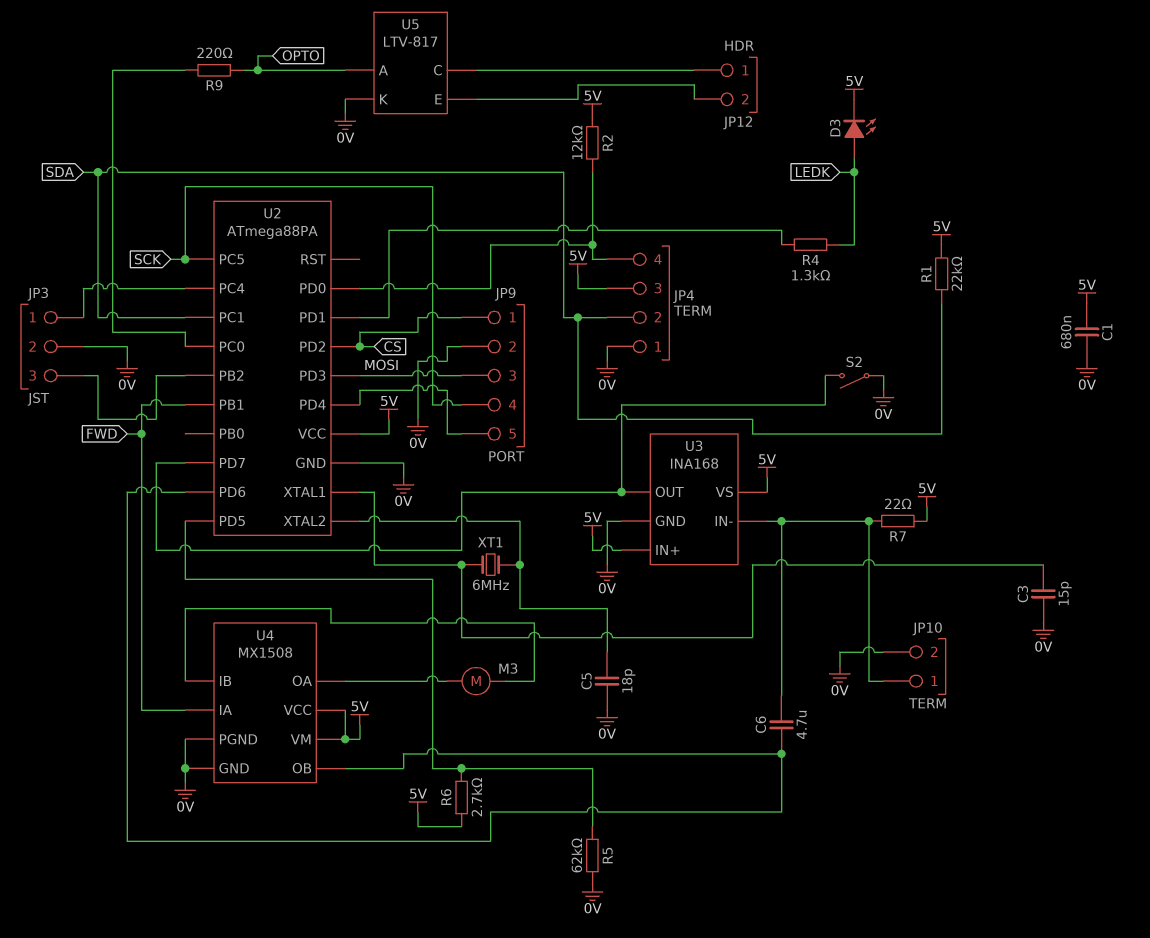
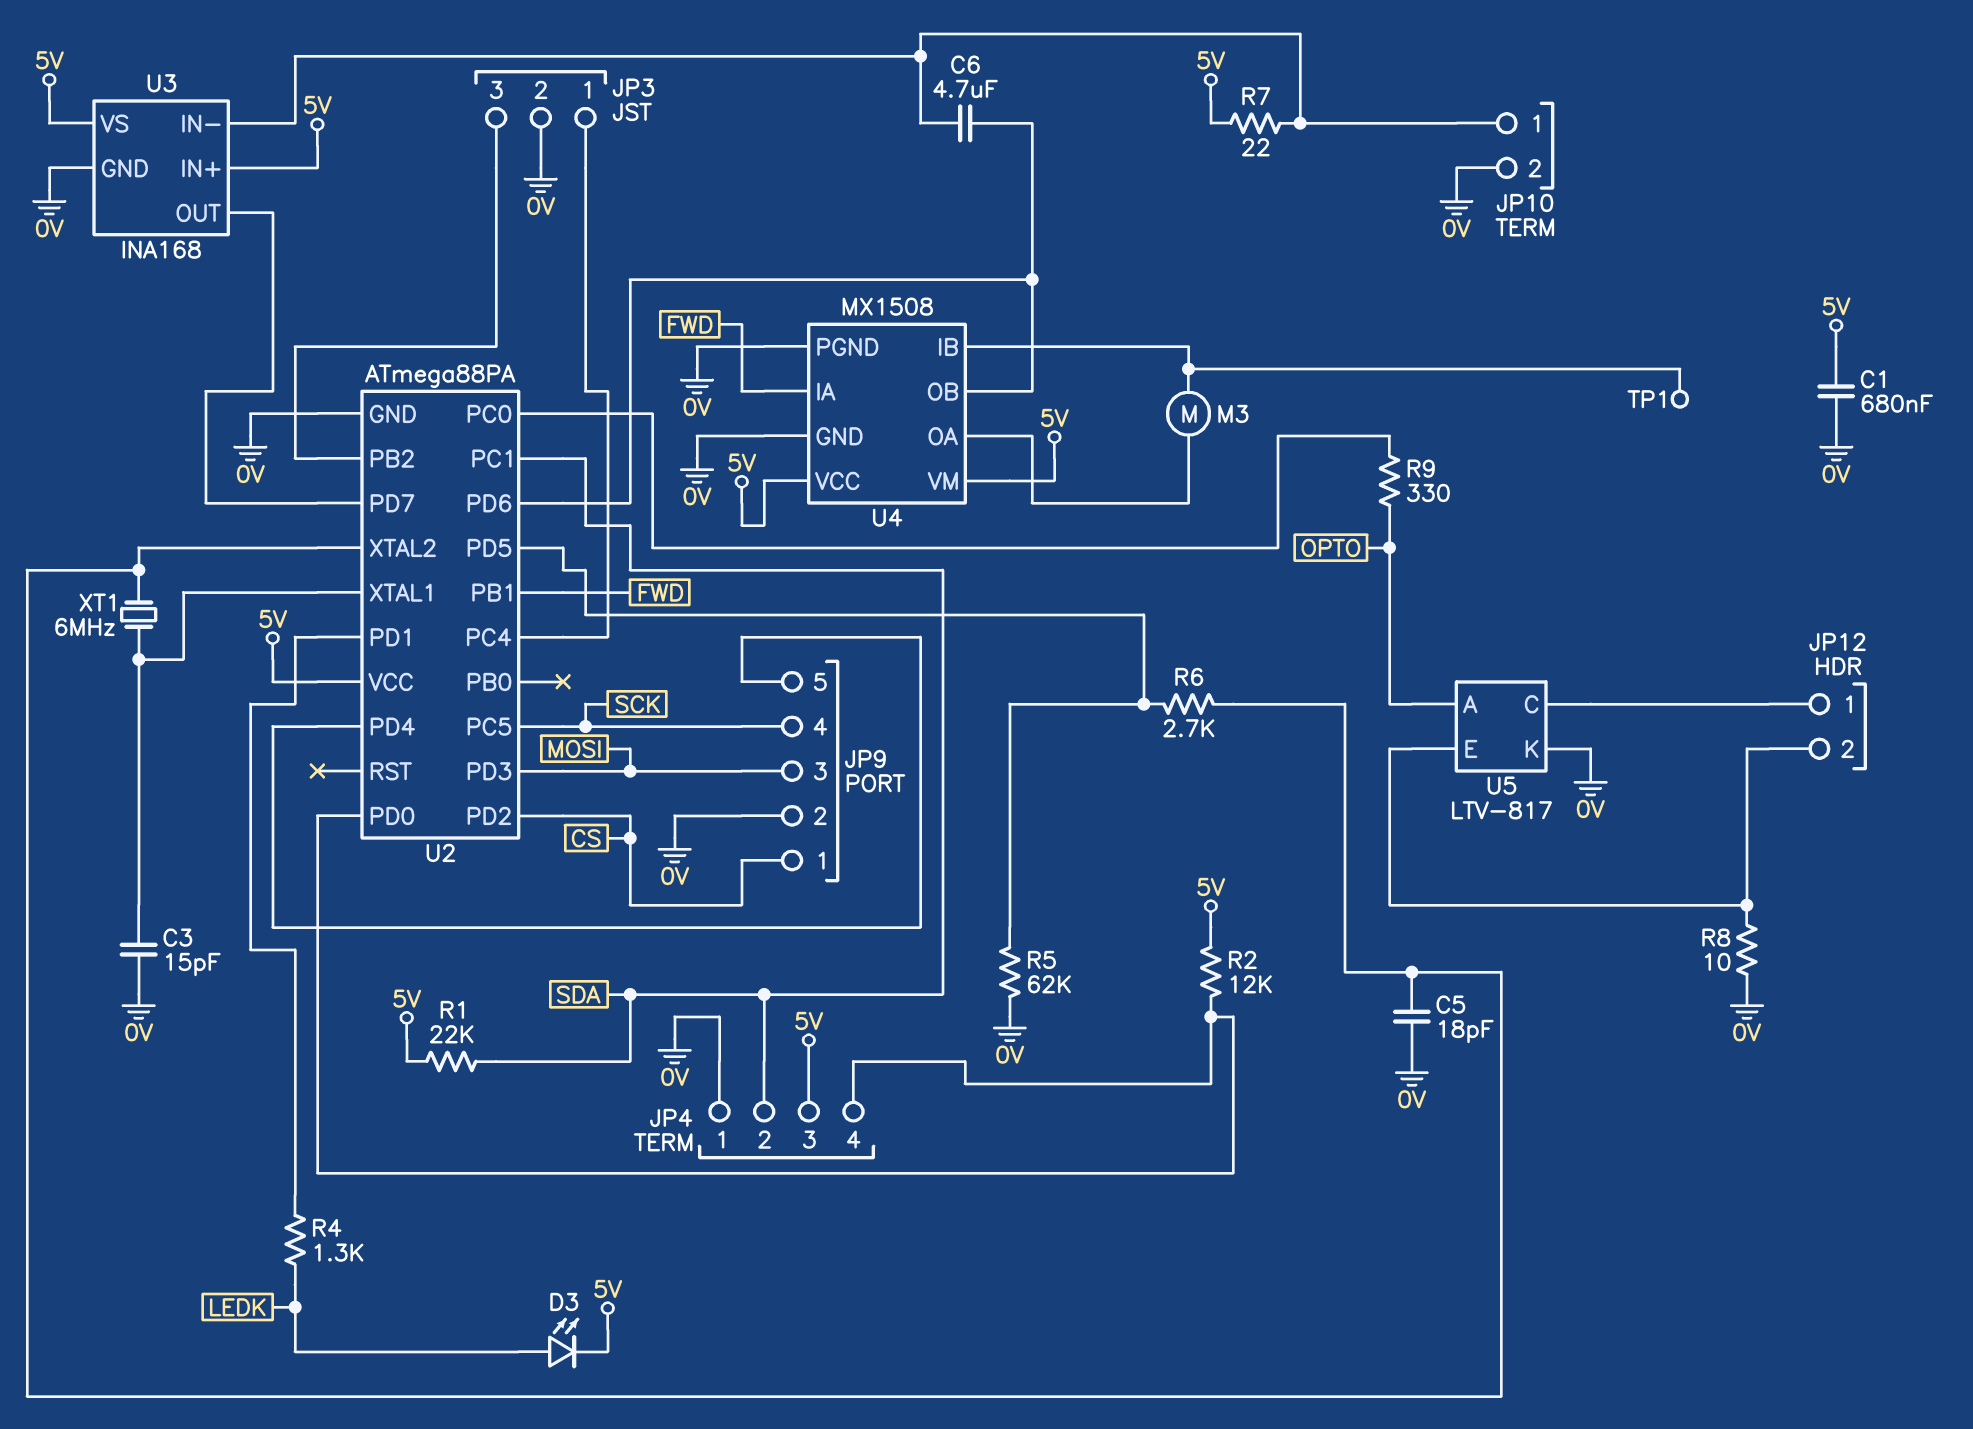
R6: 2.7k (5V, U2/PD5) -> 2.7k (U2/PD5, U2/XTAL2)
R8: none -> 10 (0V, JP12/2)
R9: 220 (OPTO, U2/PC0) -> 330 (OPTO, U2/PC0)
S2: switch (0V, U2/PD7) -> none
TP1: none -> test point (U4/IB)

